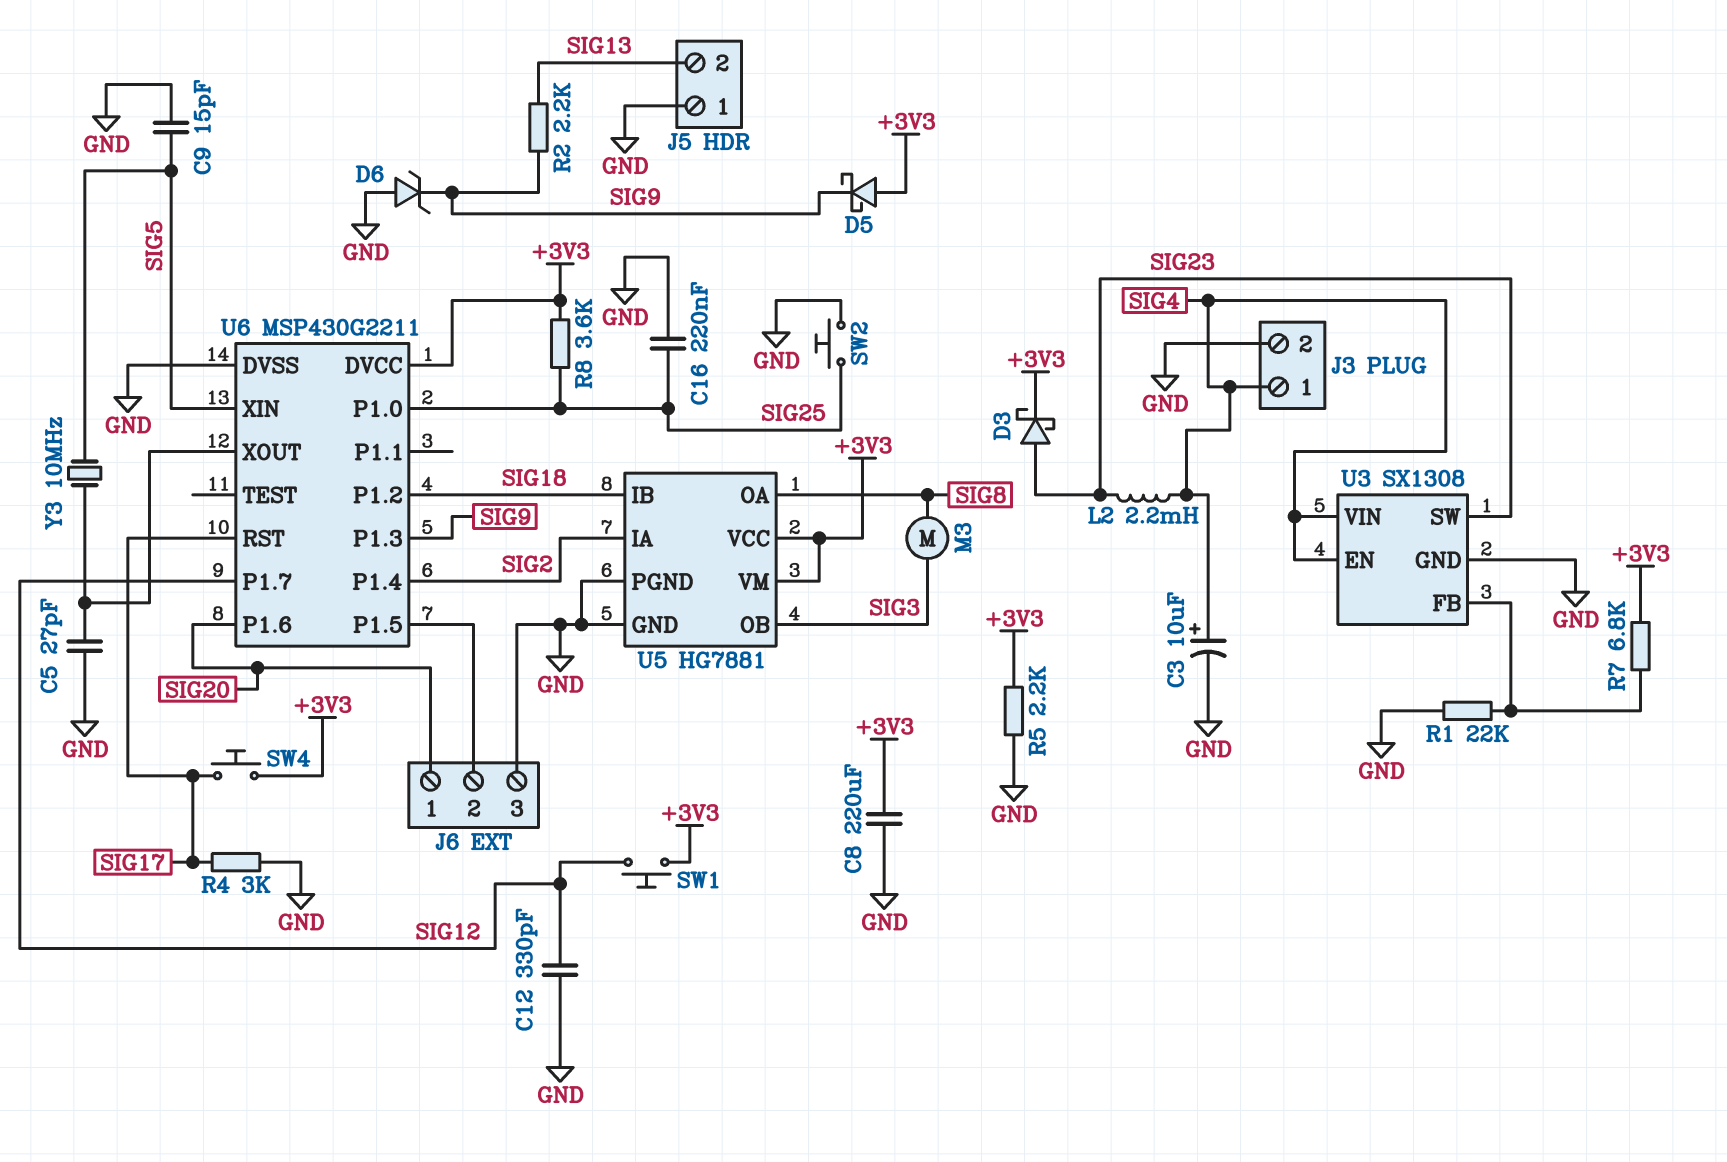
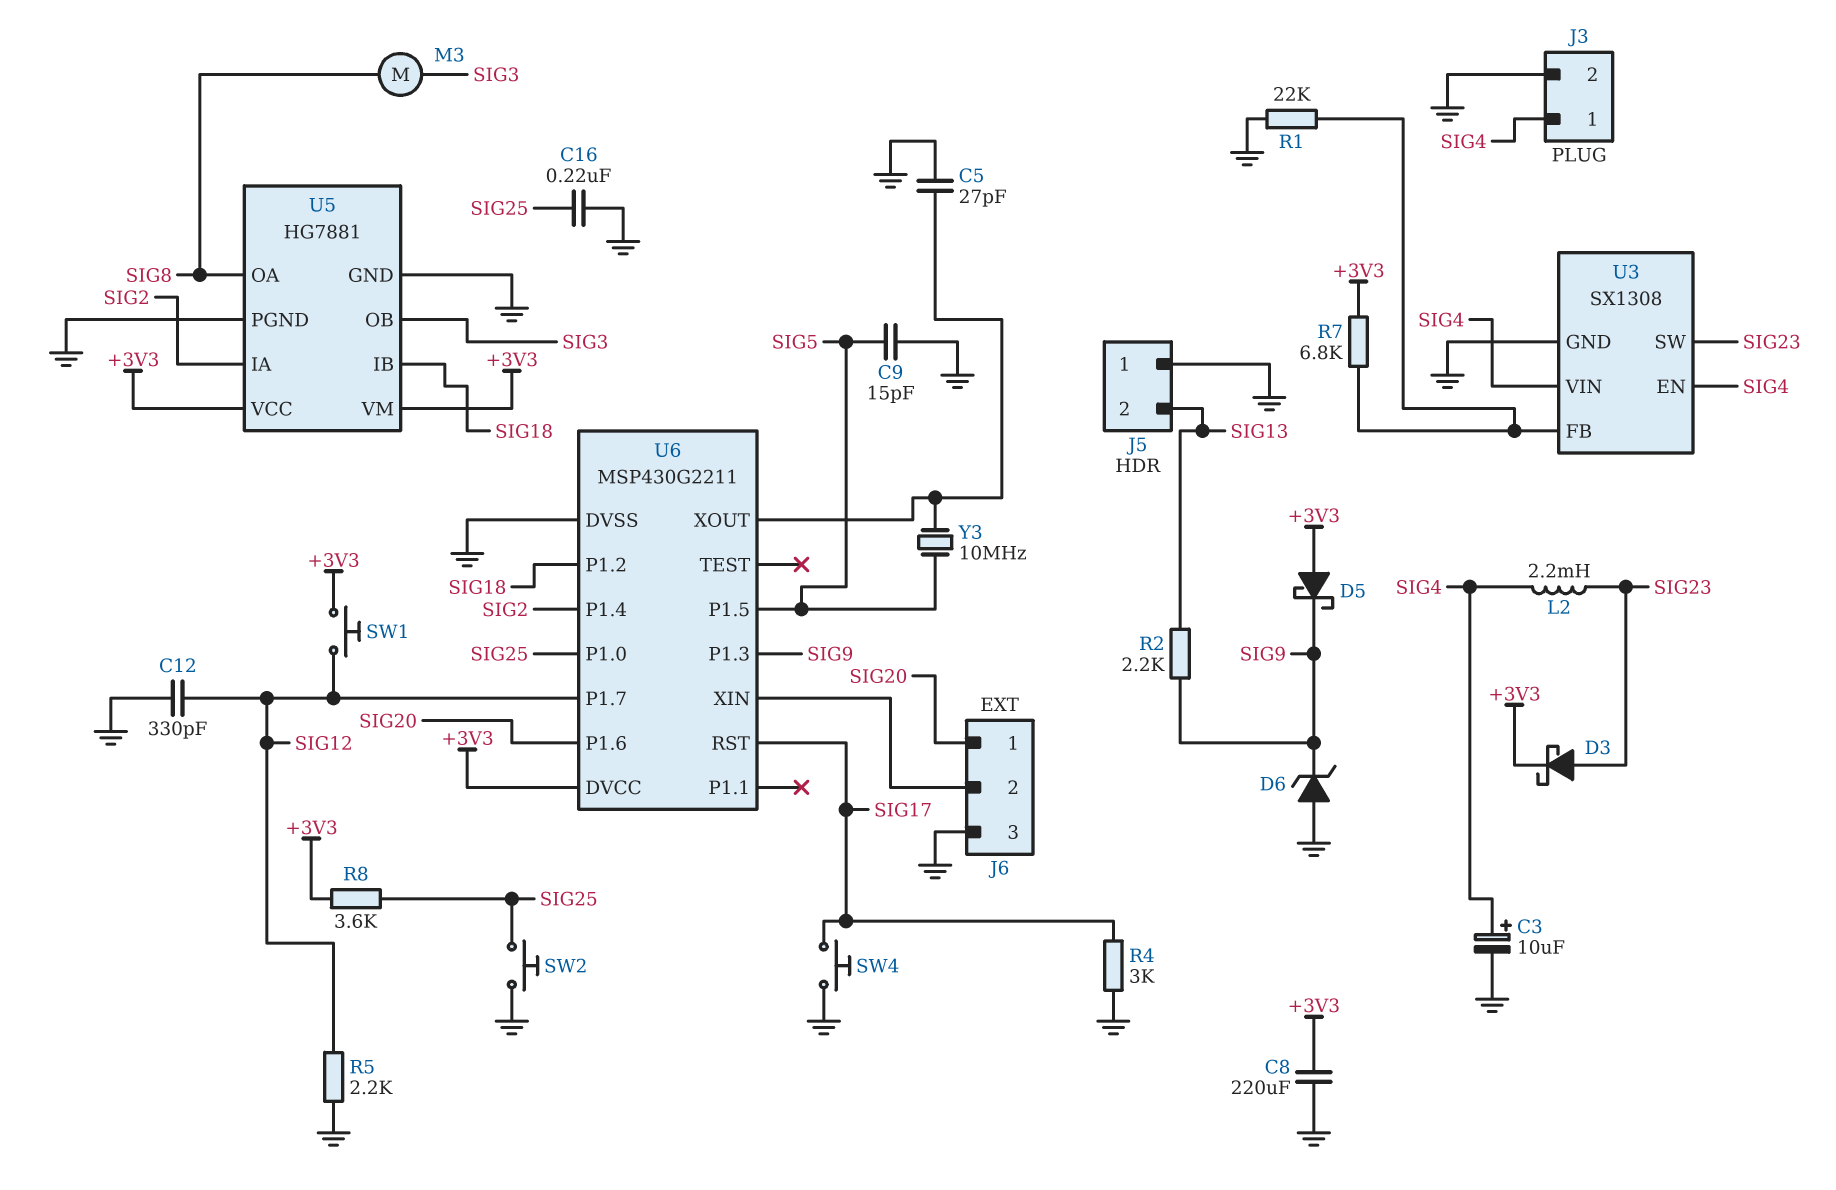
R5: 2.2k (+3V3, GND) -> 2.2k (GND, SIG12)
SW4: button (+3V3, SIG17) -> button (GND, SIG17)
U6 pin P1.5: J6/2 -> SIG5
U6 pin XIN: SIG5 -> J6/2

